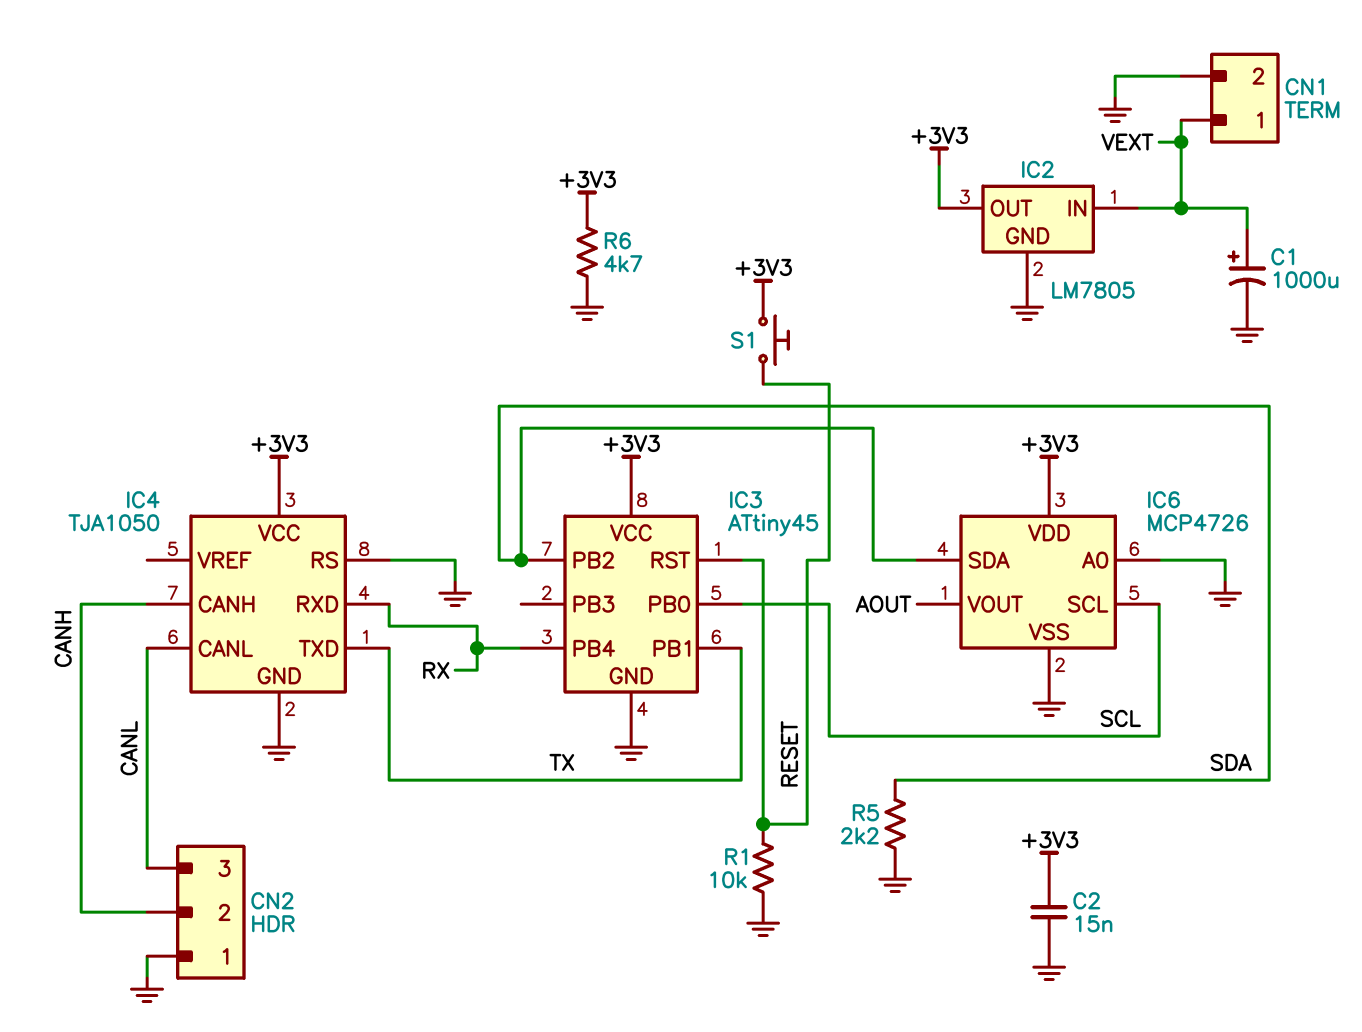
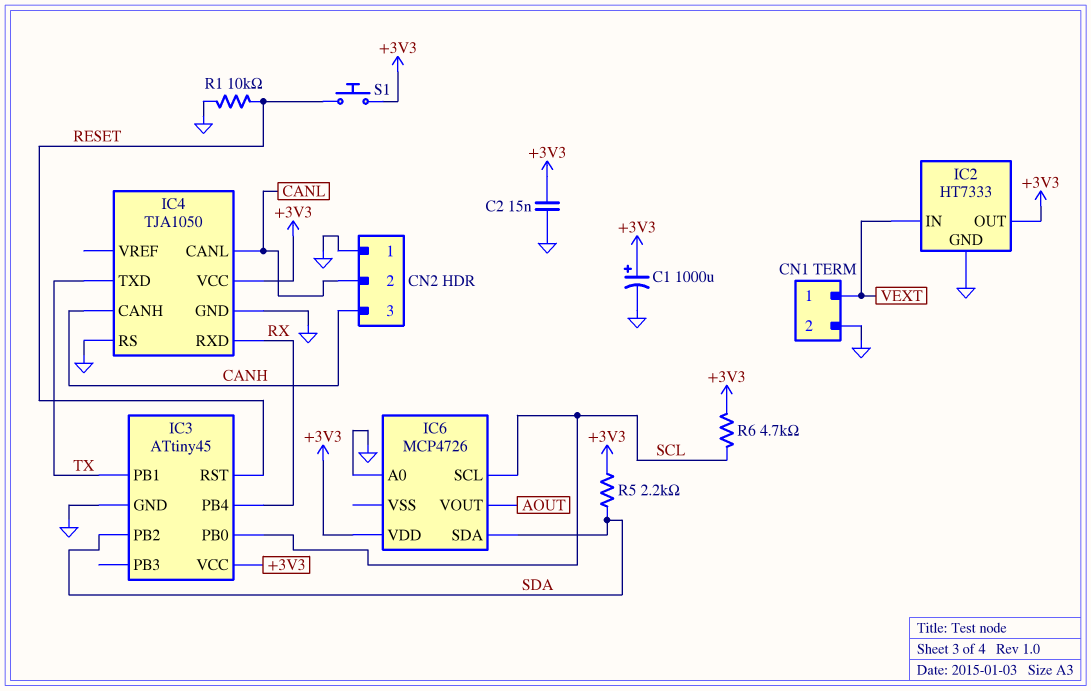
C1: 1000uF (plus VEXT, minus GND) -> 1000uF (plus +3V3, minus GND)
CN2 pin 2: CANH -> CANL
CN2 pin 3: CANL -> CANH
IC2: LM7805 -> HT7333
IC6 pin VSS: GND -> none
R5: 2.2k (GND, SDA) -> 2.2k (+3V3, SDA)
R6: 4.7k (+3V3, GND) -> 4.7k (+3V3, SCL)

